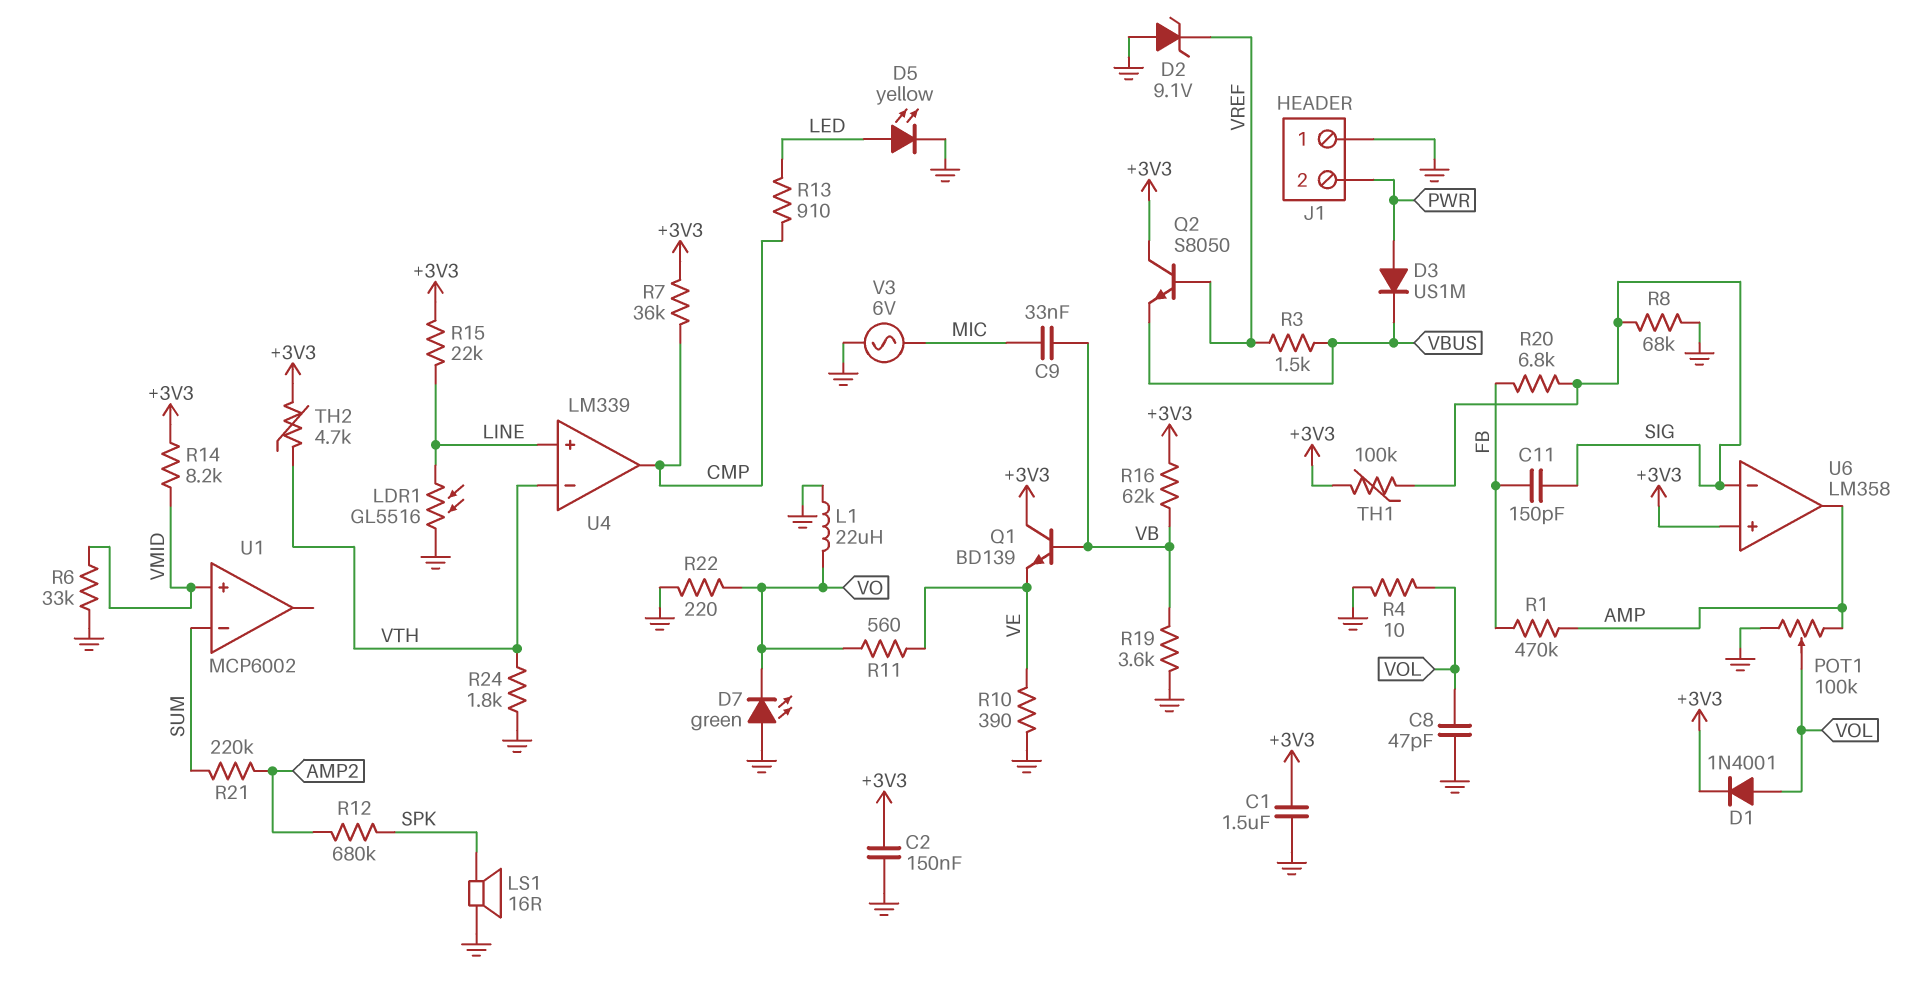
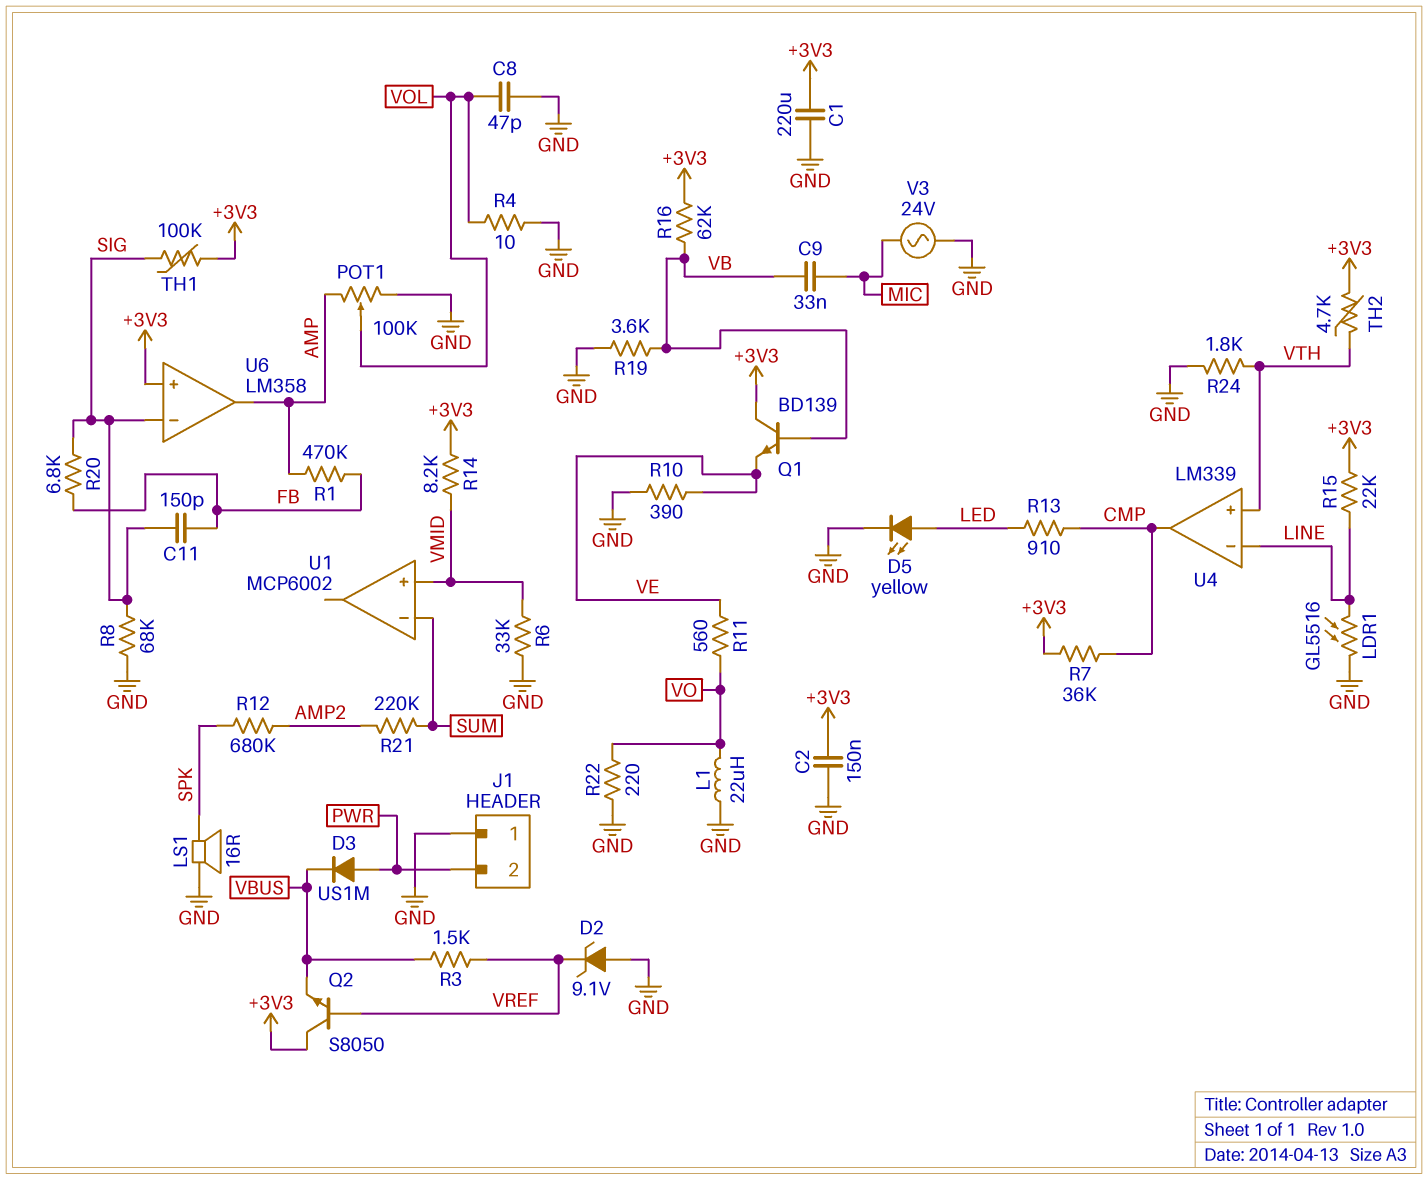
C1: 1.5uF (+3V3, GND) -> 220uF (+3V3, GND)
D1: diode 1N4001 (A VOL, K +3V3) -> none
D7: LED green (A GND, K VO) -> none
U4 pin in+: LINE -> VTH
U4 pin in-: VTH -> LINE
V3: AC 6V (GND, MIC) -> AC 24V (GND, MIC)

